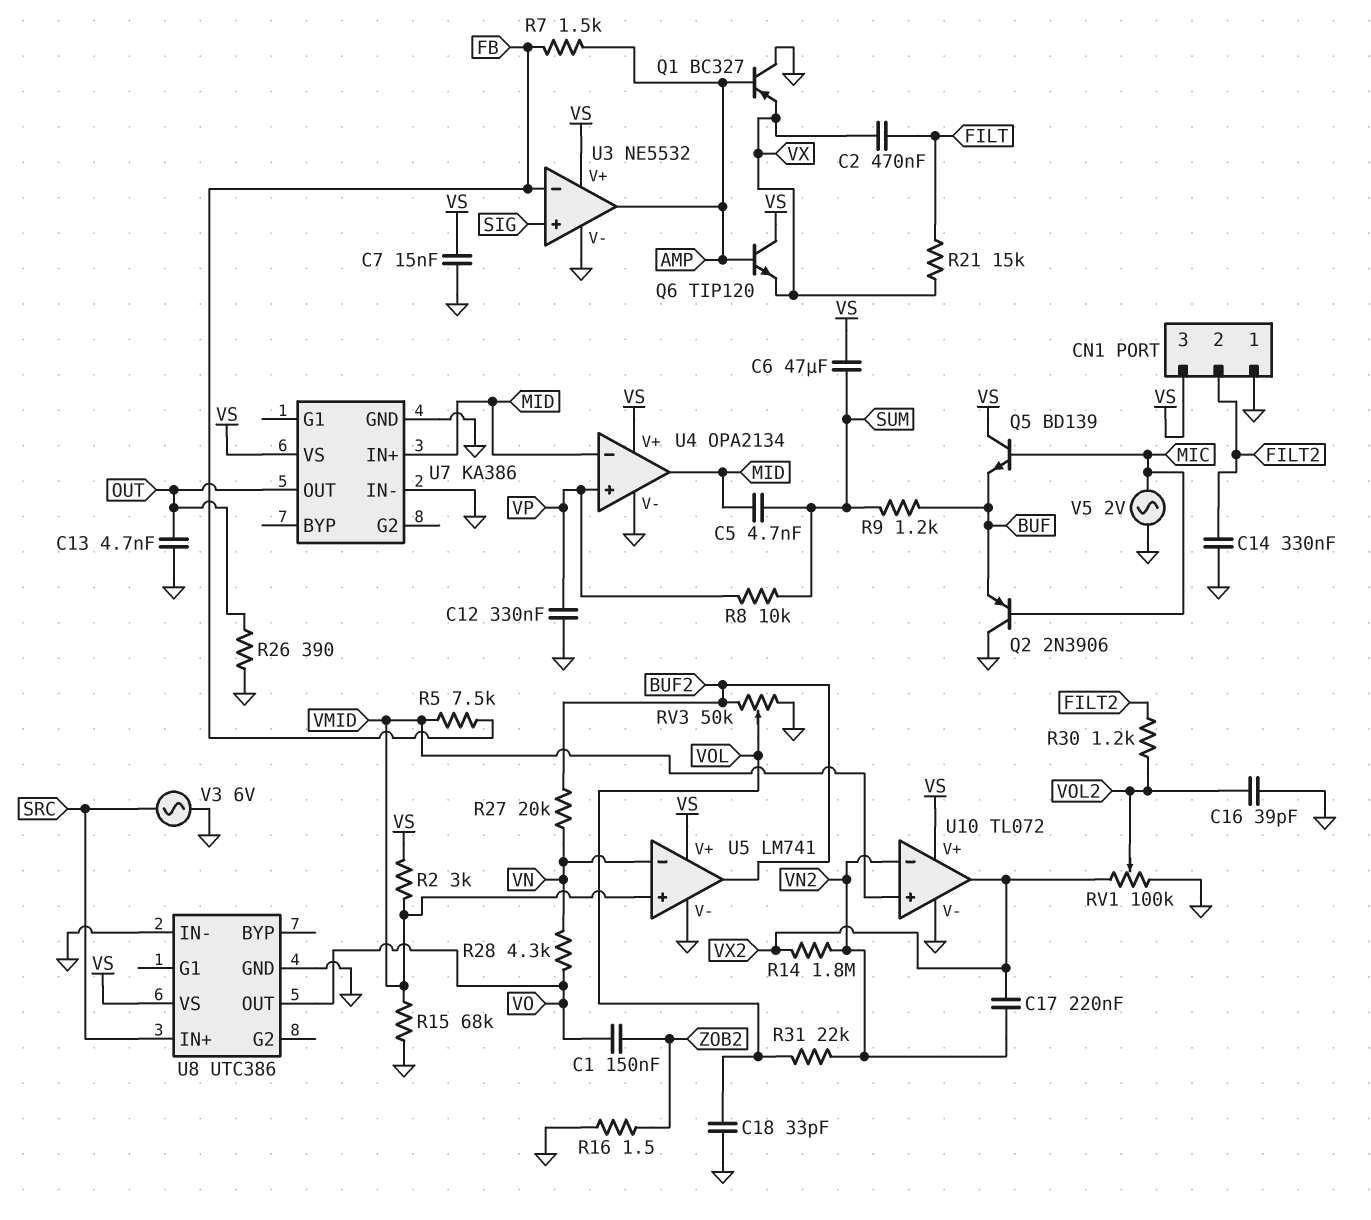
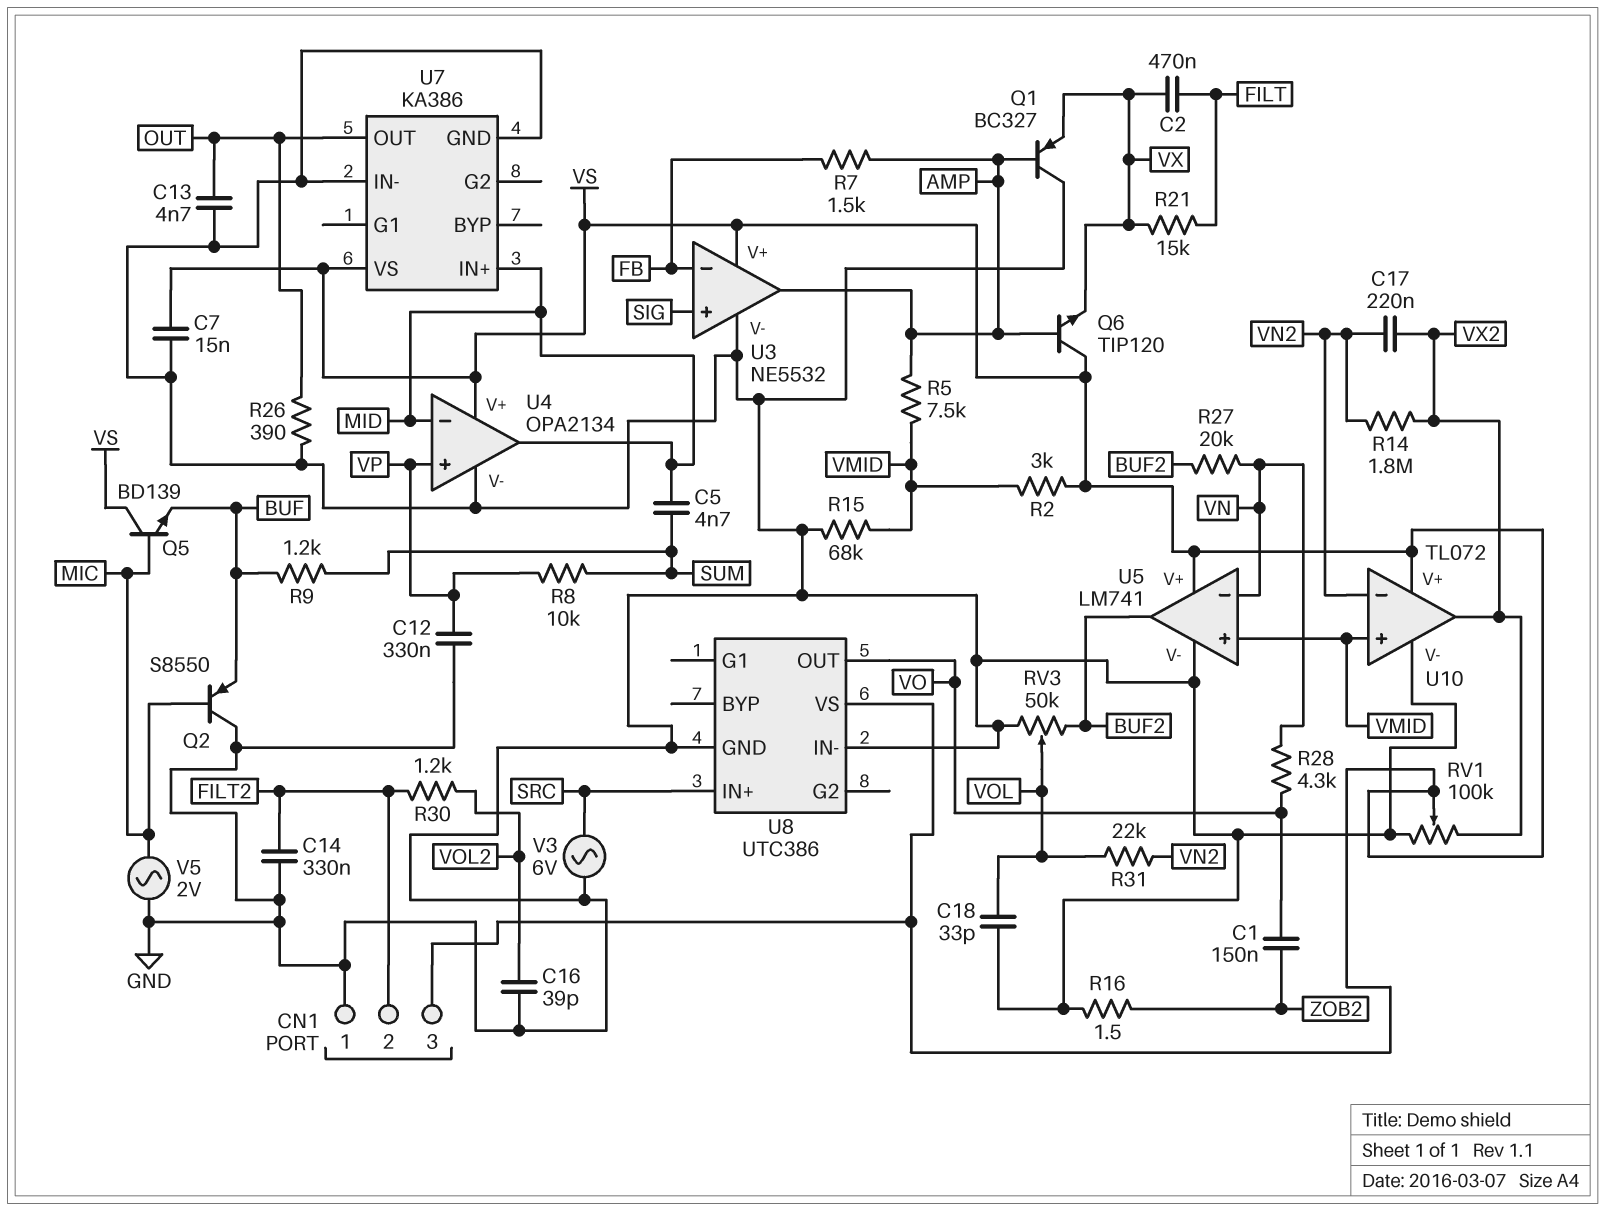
C6: 47uF (SUM, VS) -> none
Q2: PNP 2N3906 (B MIC, C GND, E BUF) -> PNP S8550 (B MIC, C GND, E BUF)
R5: 7.5k (FB, VMID) -> 7.5k (AMP, VMID)
RV1: 100k (GND, VX2, wiper VOL2) -> 100k (GND, VX2, wiper VS)

